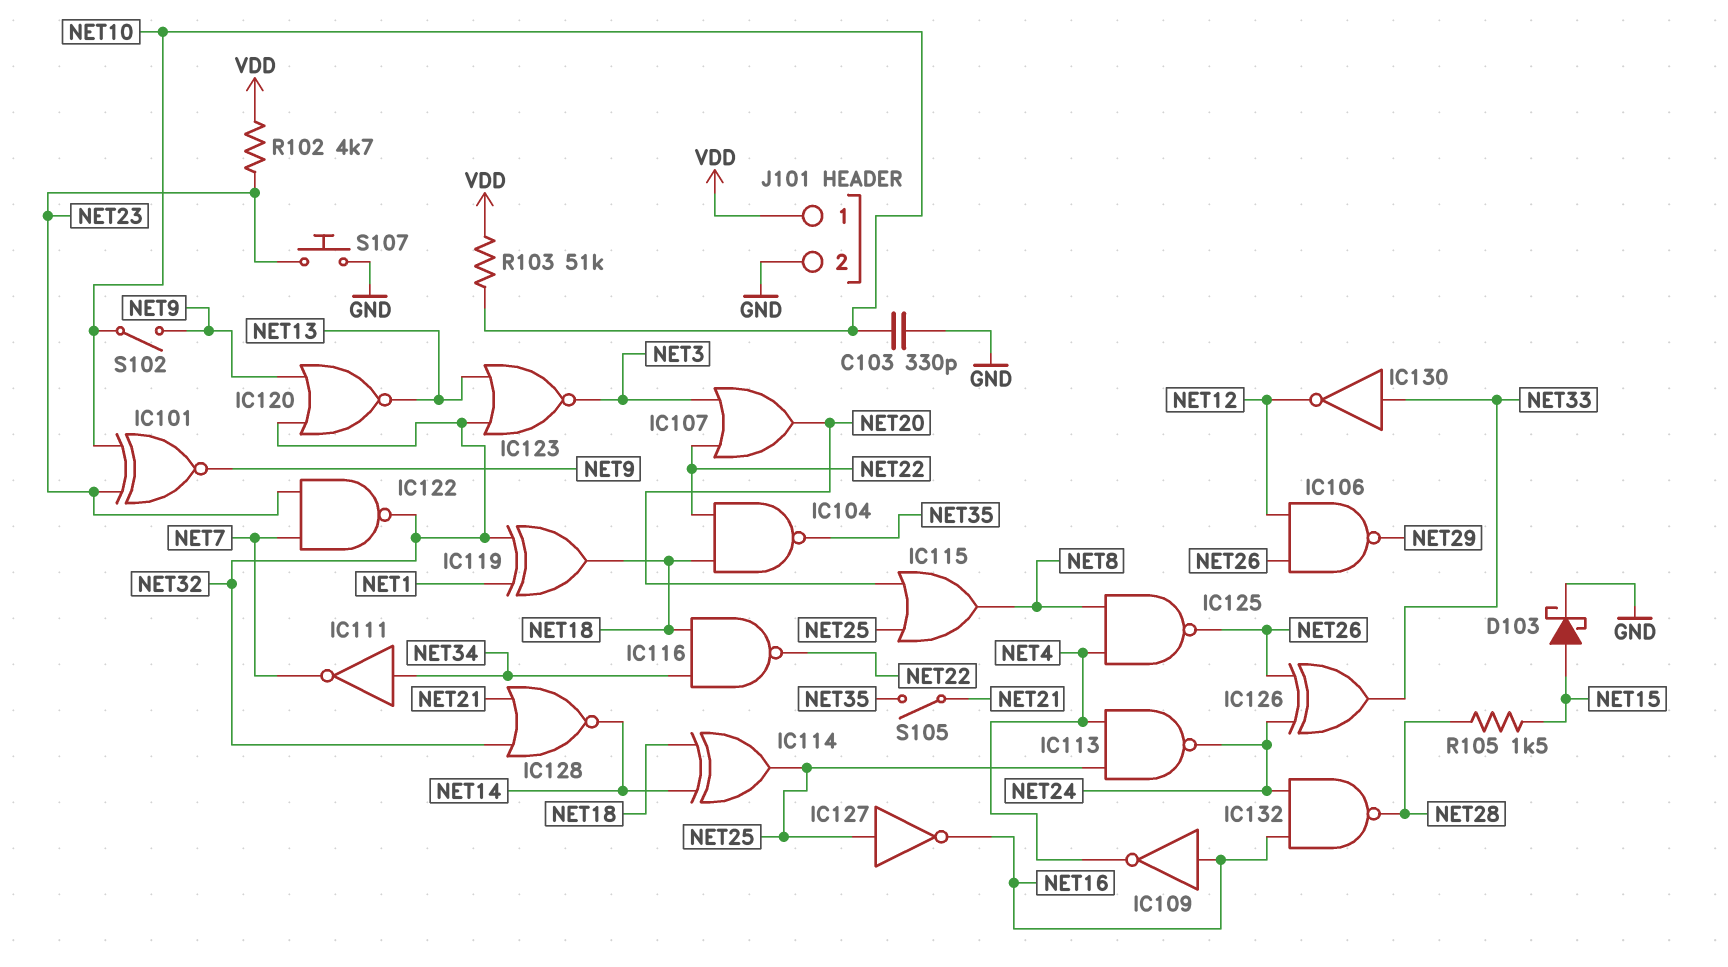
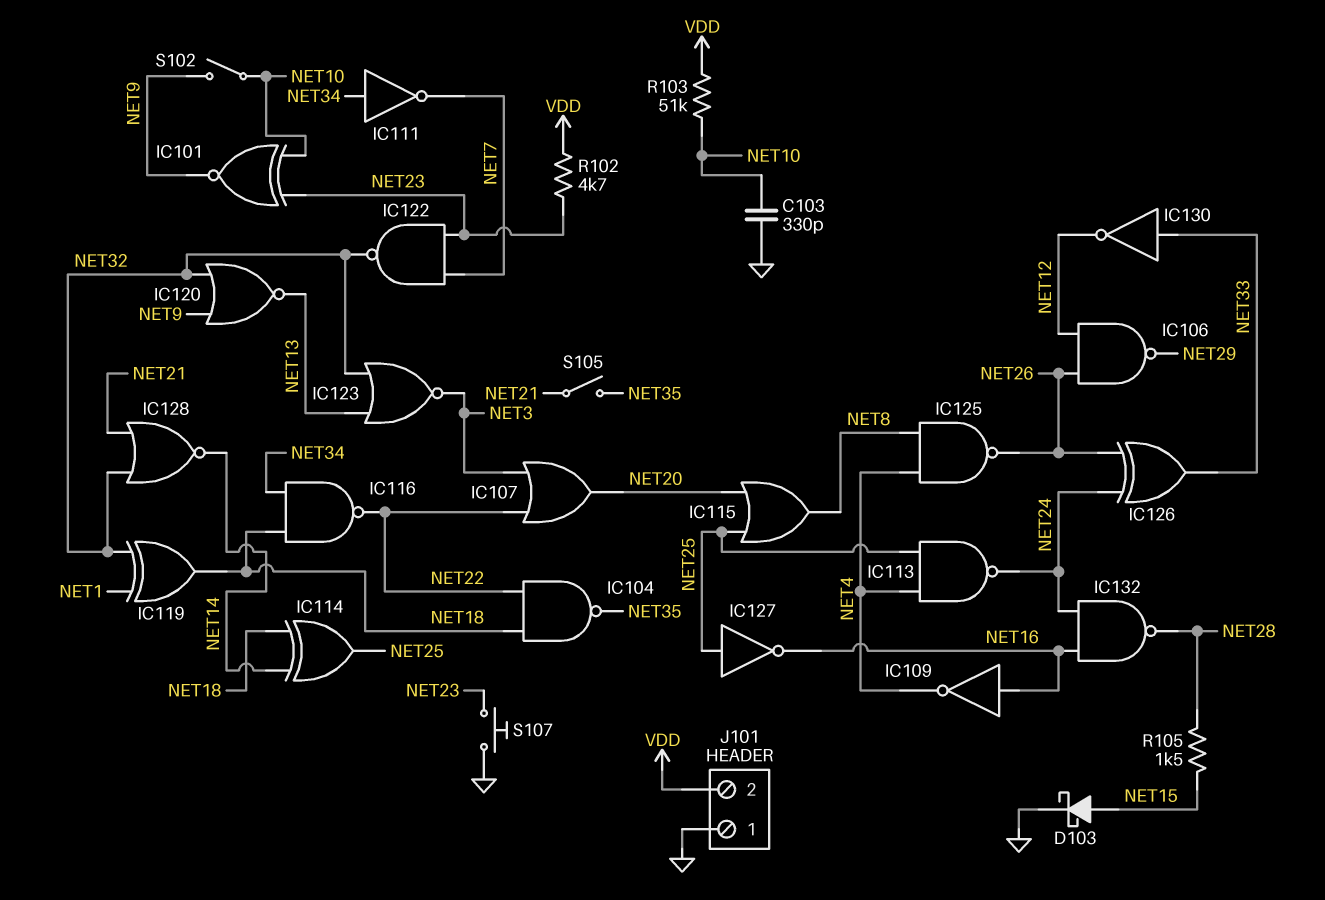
J101 pin 1: VDD -> GND
J101 pin 2: GND -> VDD

